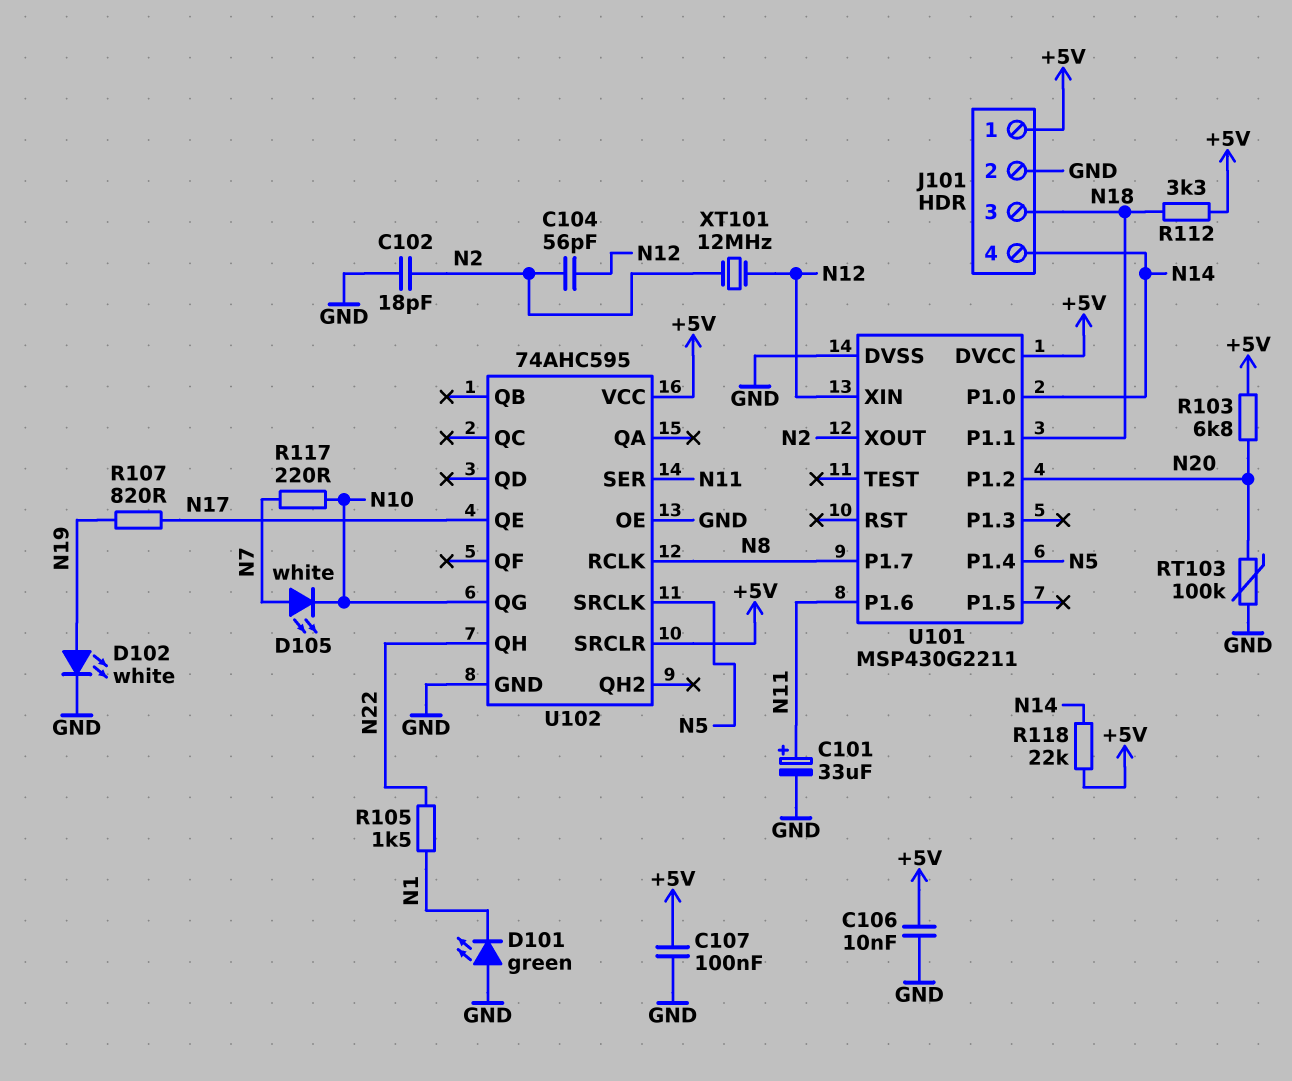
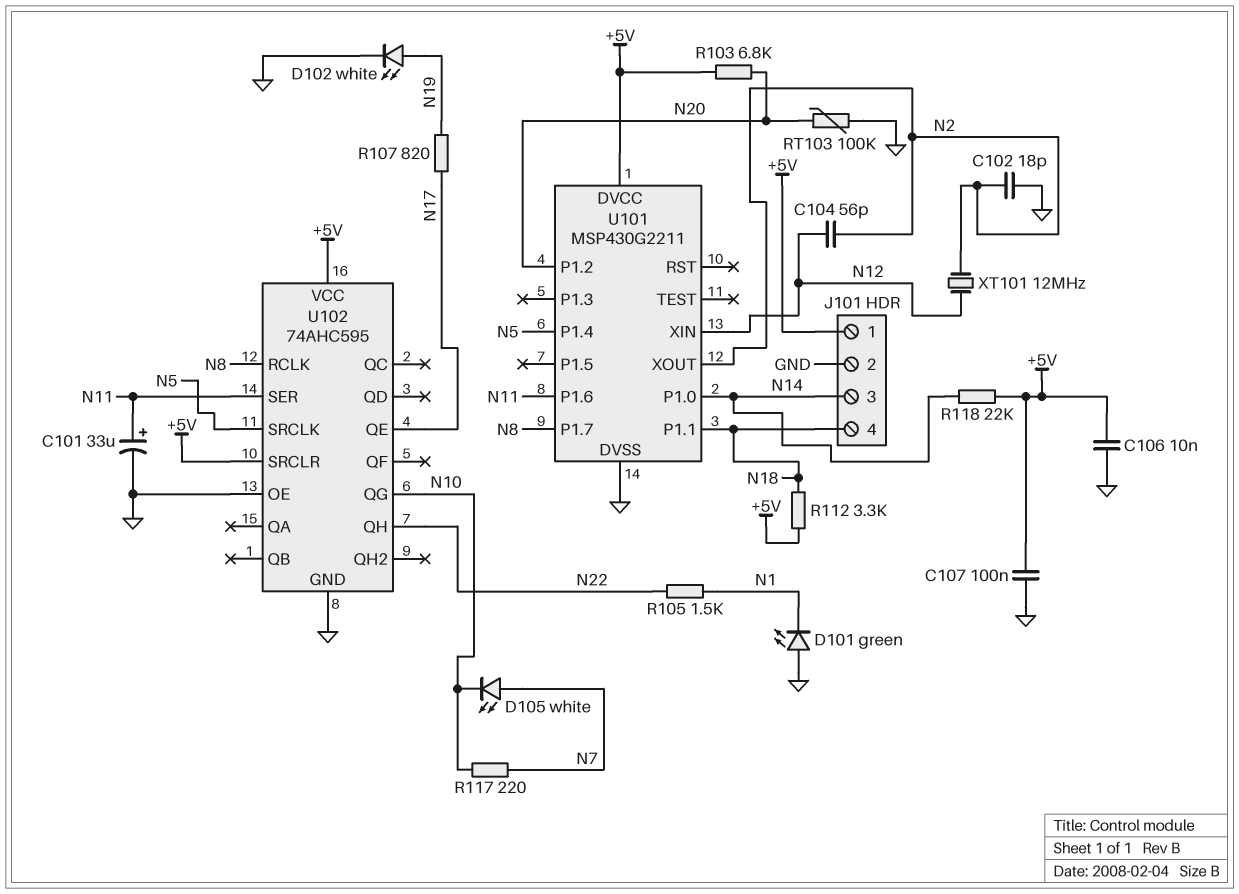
J101 pin 3: N18 -> N14
J101 pin 4: N14 -> N18

